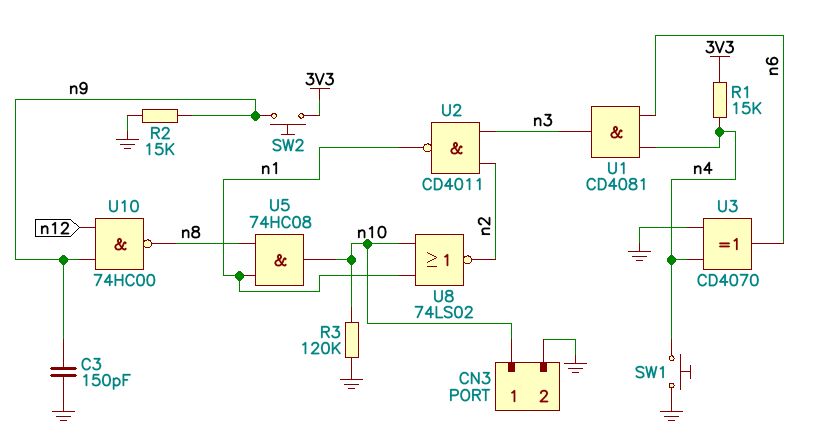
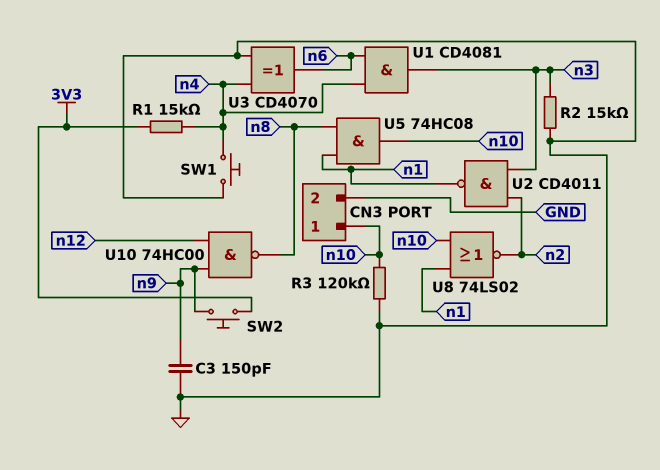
R2: 15k (GND, n9) -> 15k (GND, n3)

